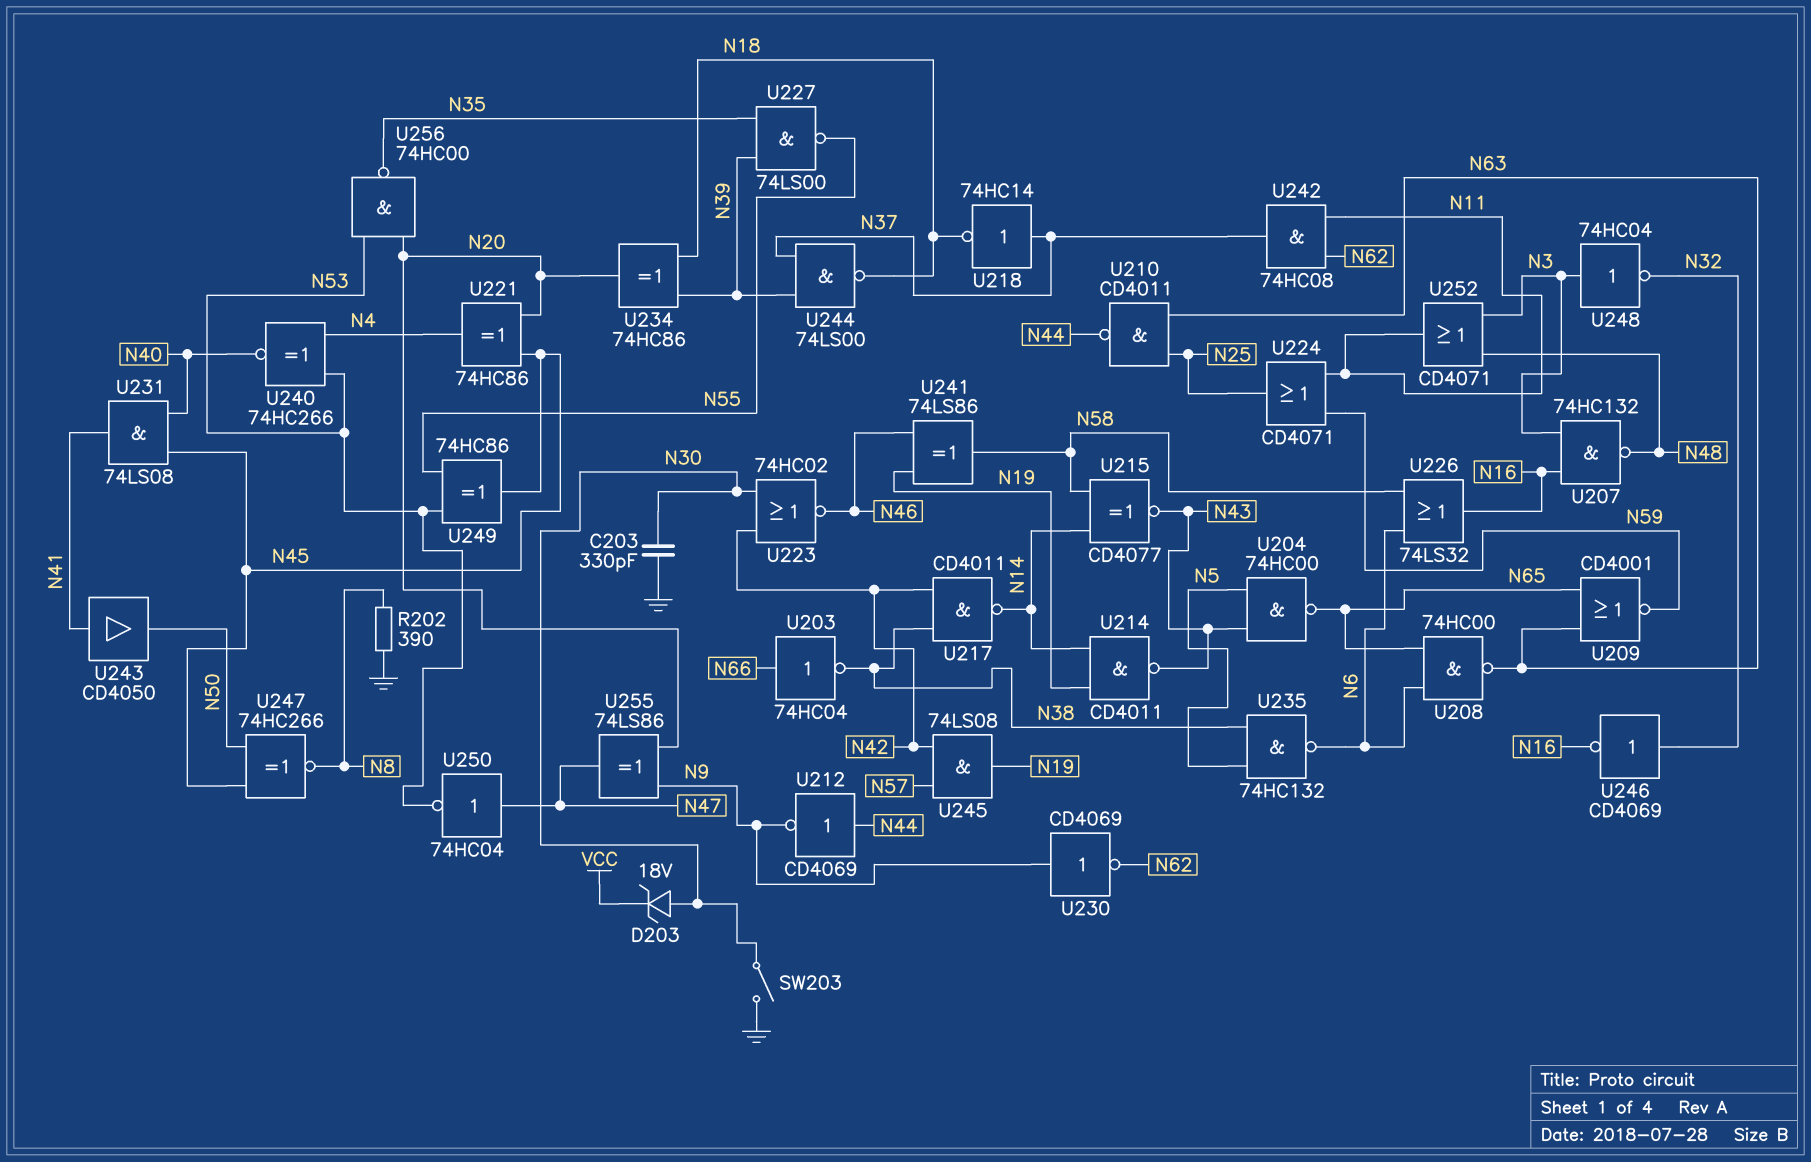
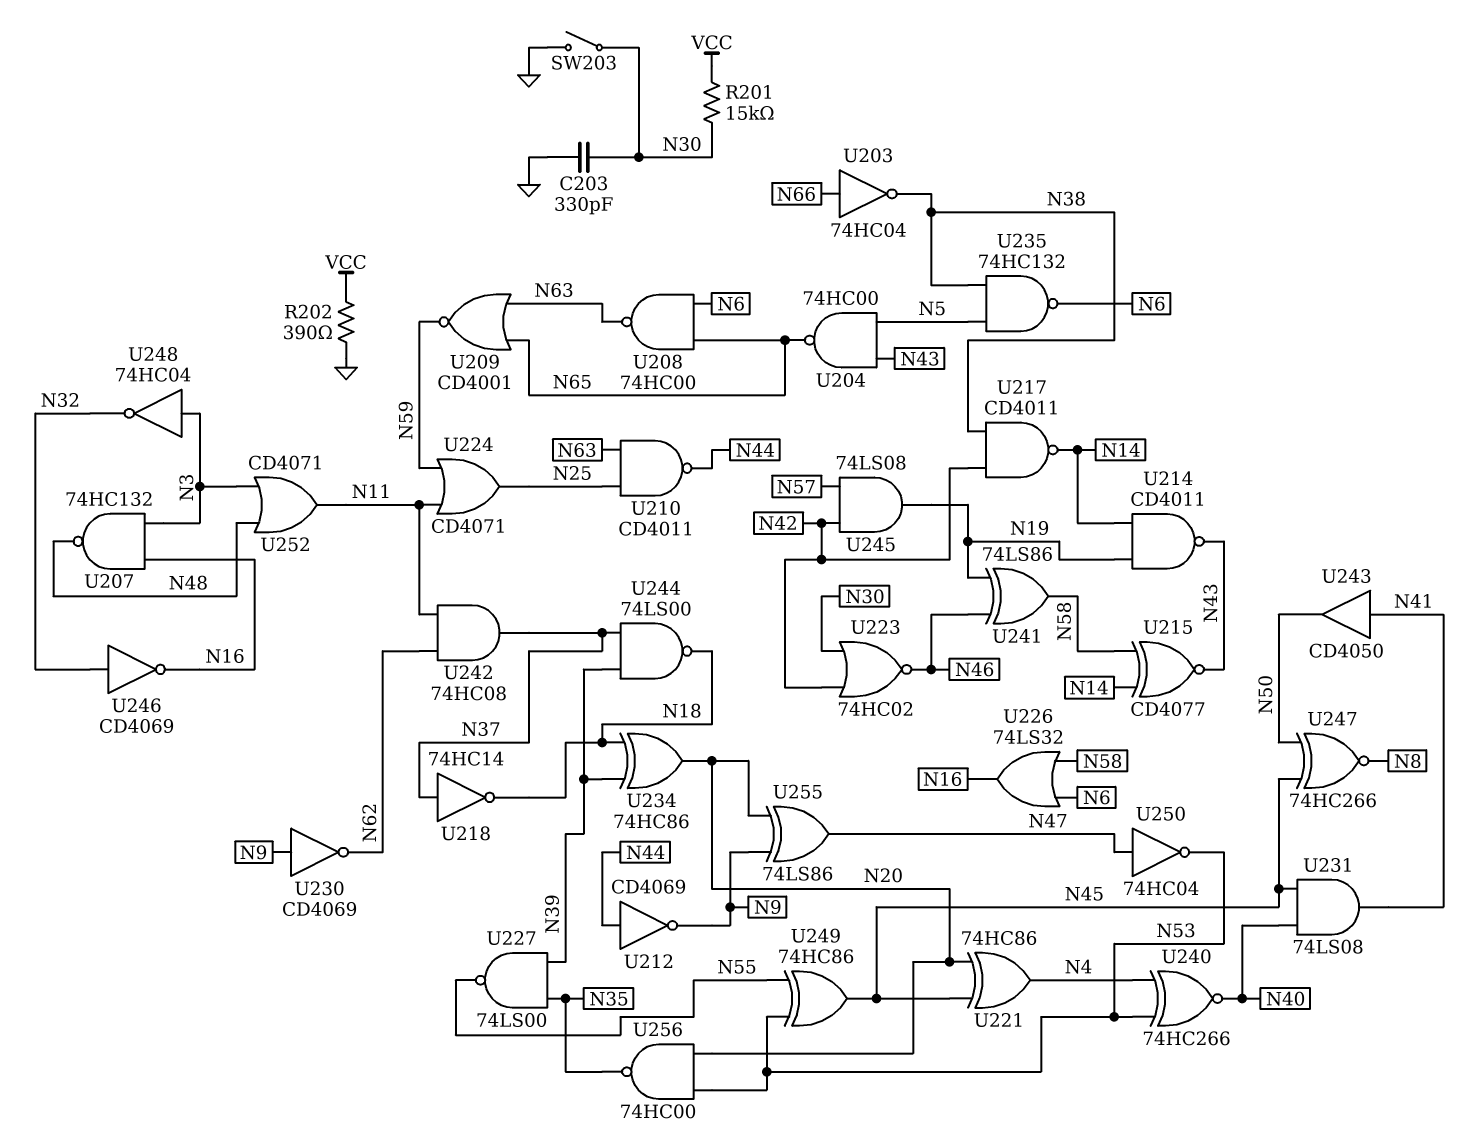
D203: zener 18V (A N30, K VCC) -> none
R201: none -> 15k (N30, VCC)
R202: 390 (GND, N8) -> 390 (GND, VCC)

